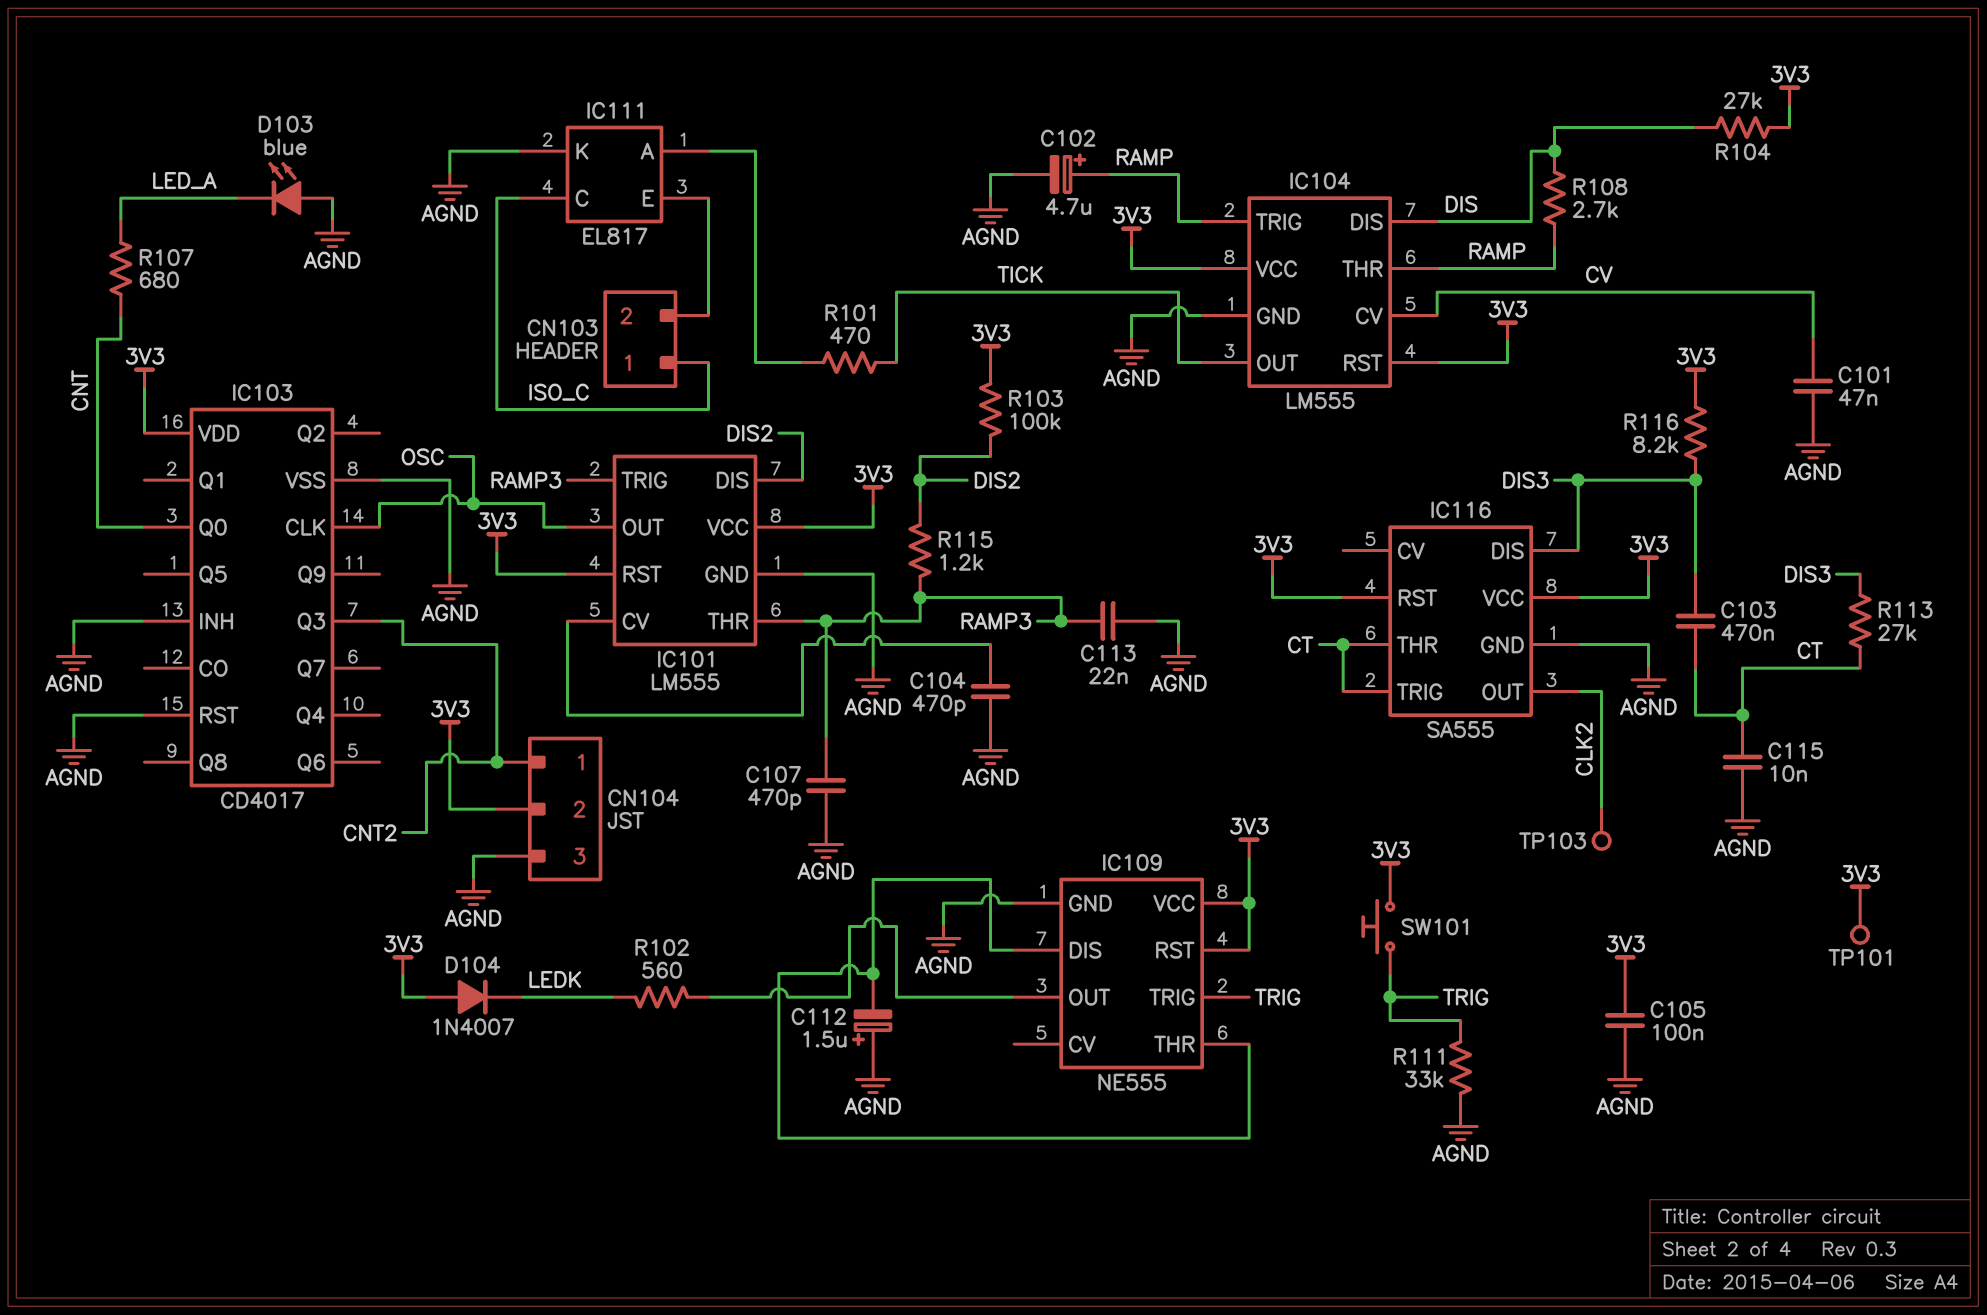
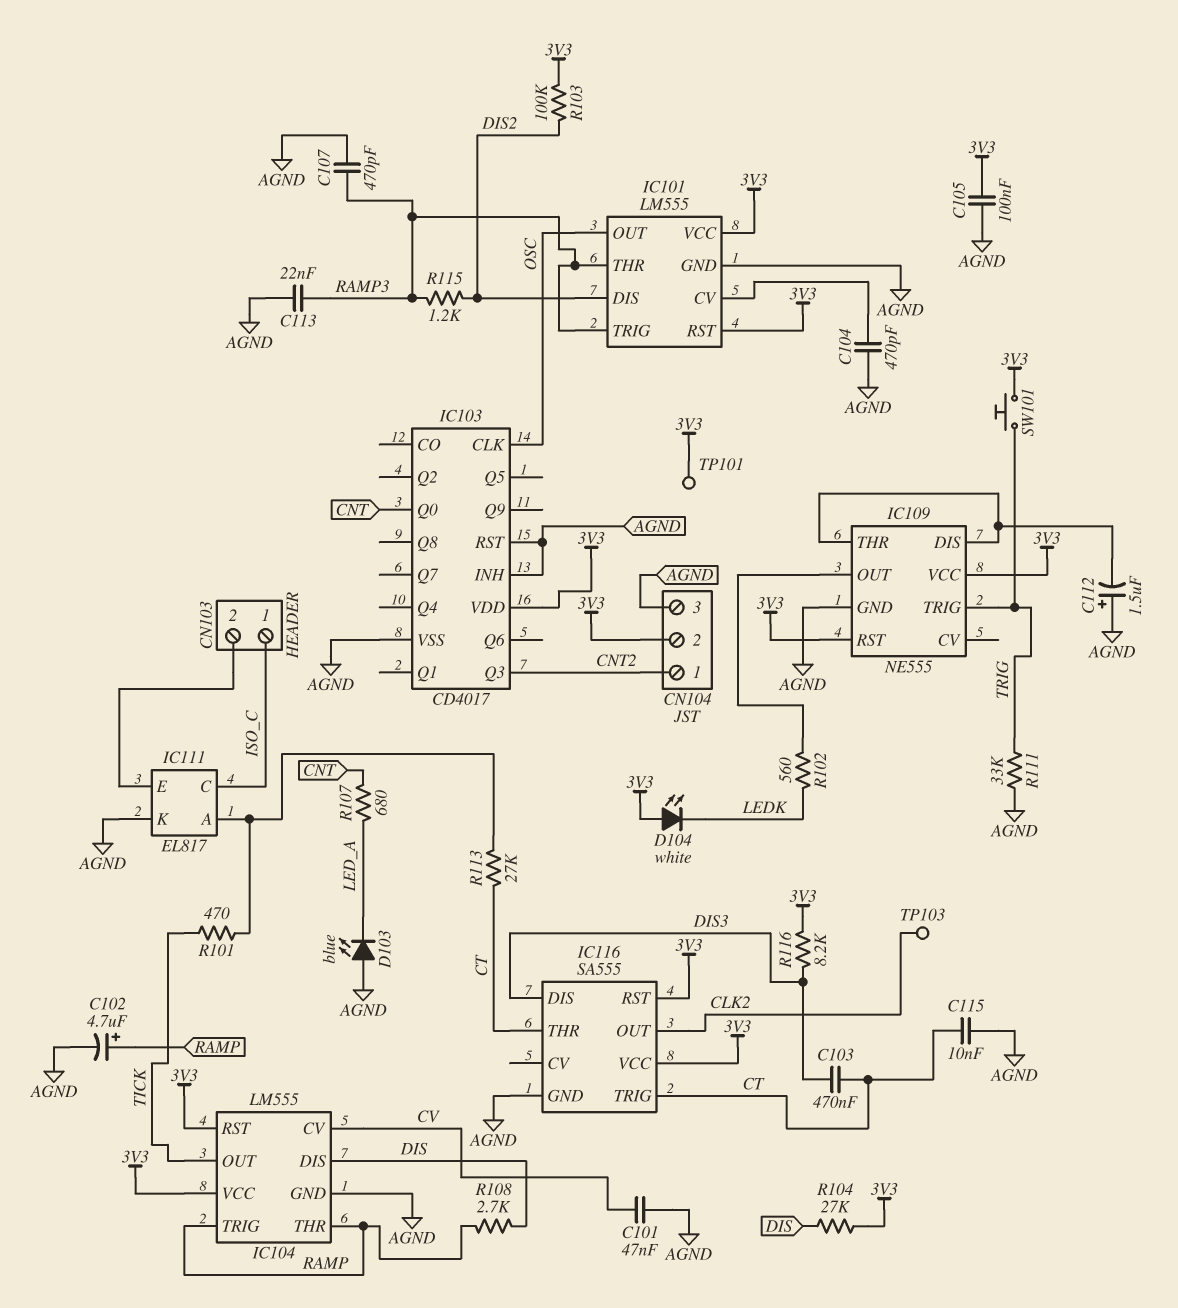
D104: diode 1N4007 (A 3V3, K LEDK) -> LED white (A 3V3, K LEDK)
R113: 27k (CT, DIS3) -> 27k (CT, IC111/A)

